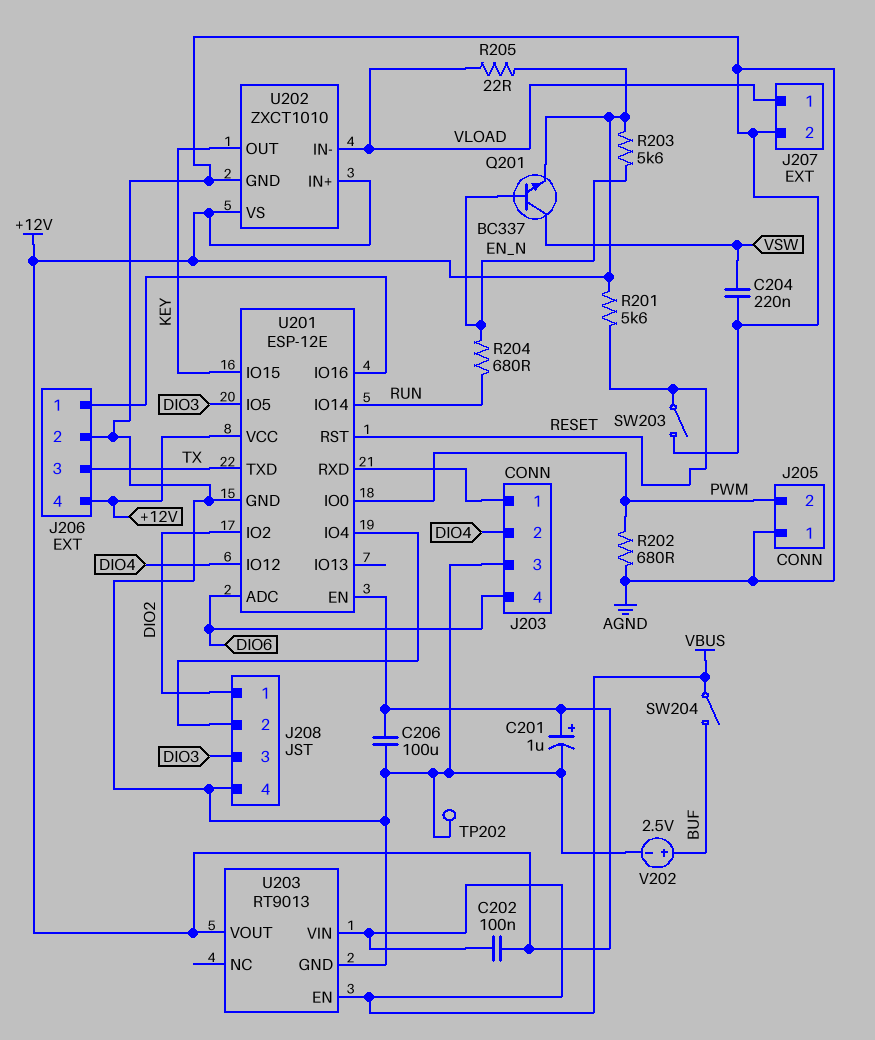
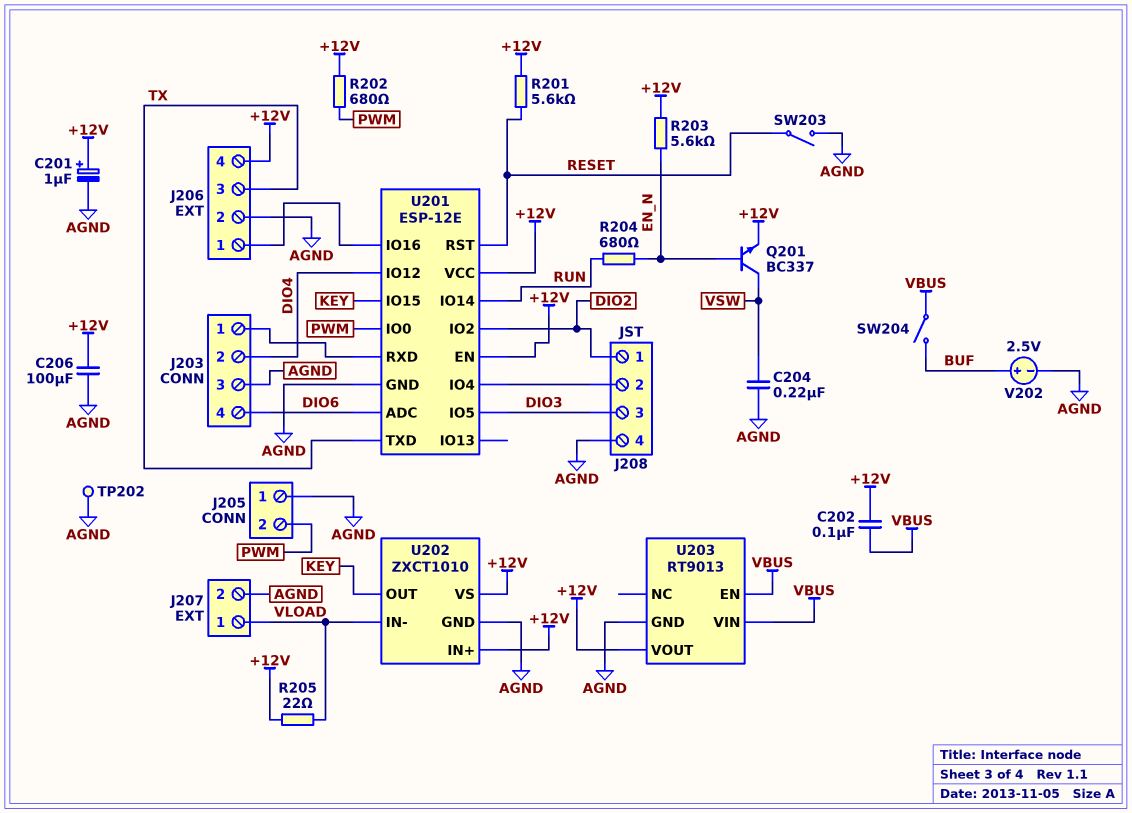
R202: 680 (AGND, PWM) -> 680 (+12V, PWM)

